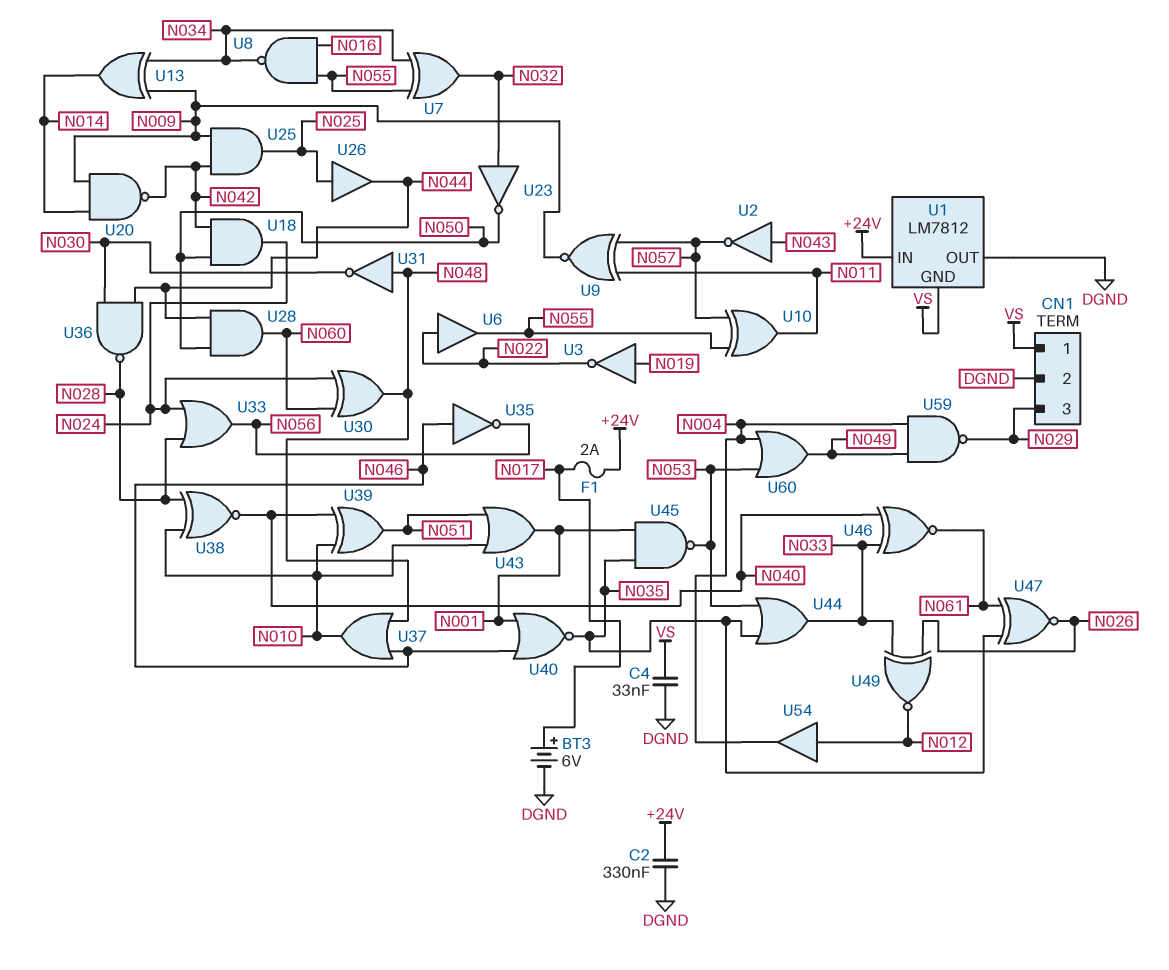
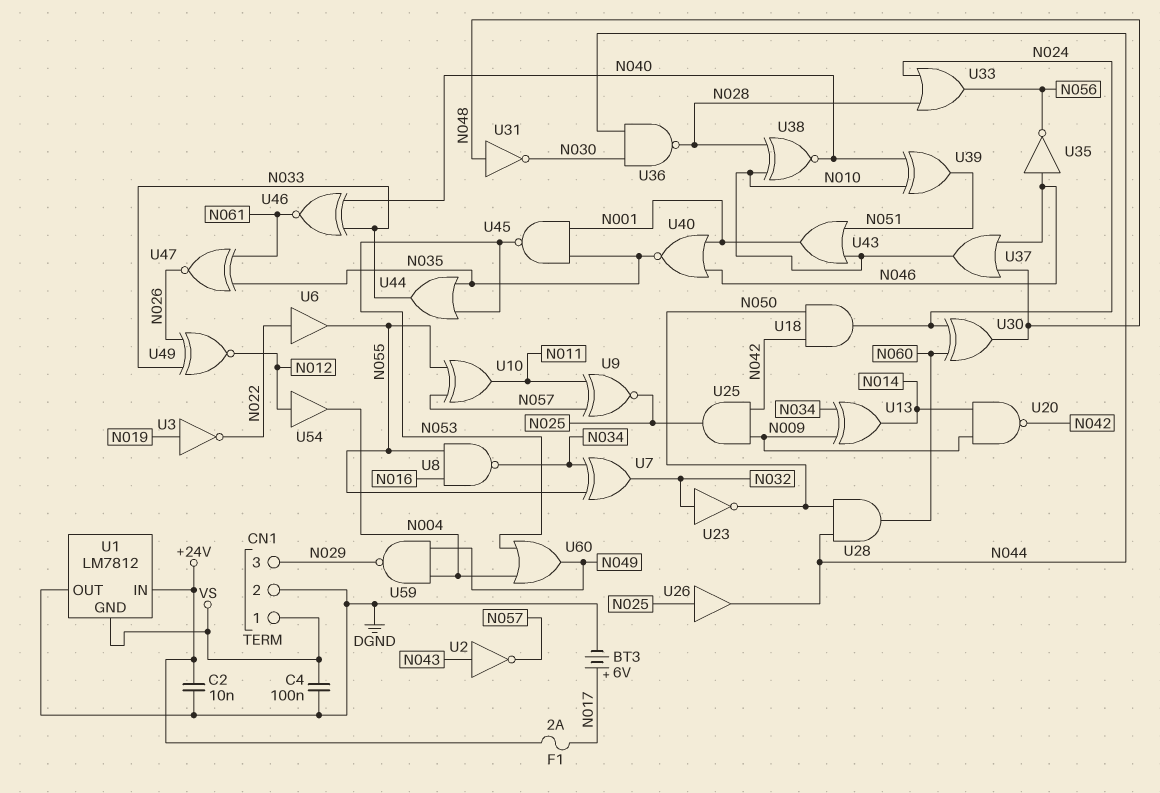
C2: 330nF (+24V, DGND) -> 10nF (+24V, DGND)
C4: 33nF (DGND, VS) -> 100nF (DGND, VS)
U9: XNOR (in N011, in N057, out N009) -> XNOR (in N011, in N057, out N025)

